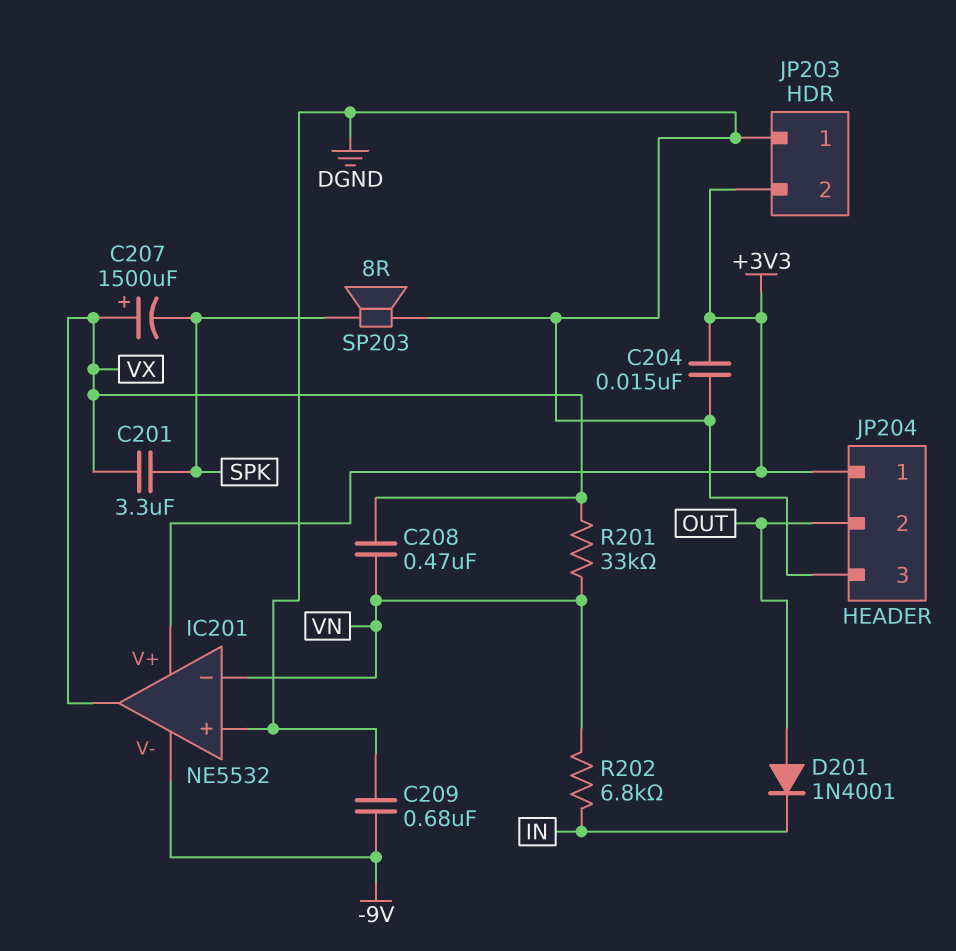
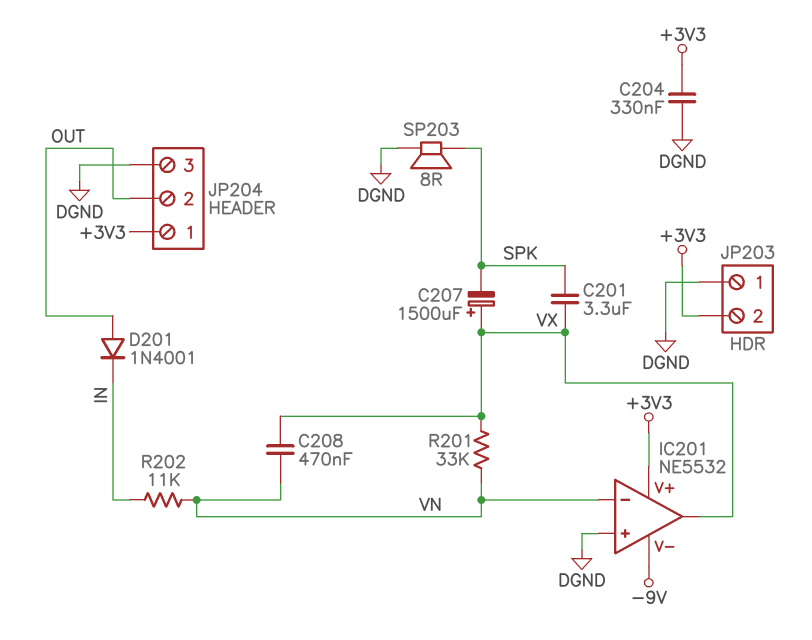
C204: 15nF (+3V3, DGND) -> 330nF (+3V3, DGND)
C209: 680nF (-9V, DGND) -> none
R202: 6.8k (IN, VN) -> 11k (IN, VN)

